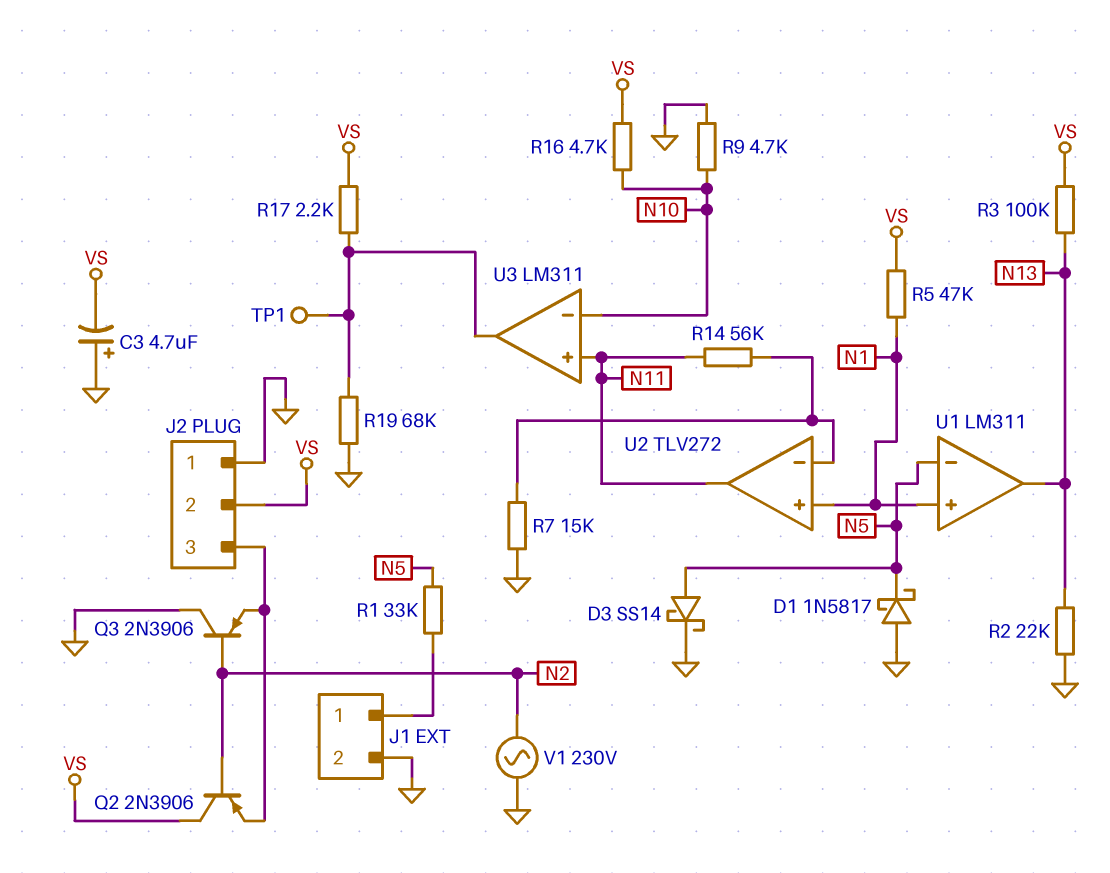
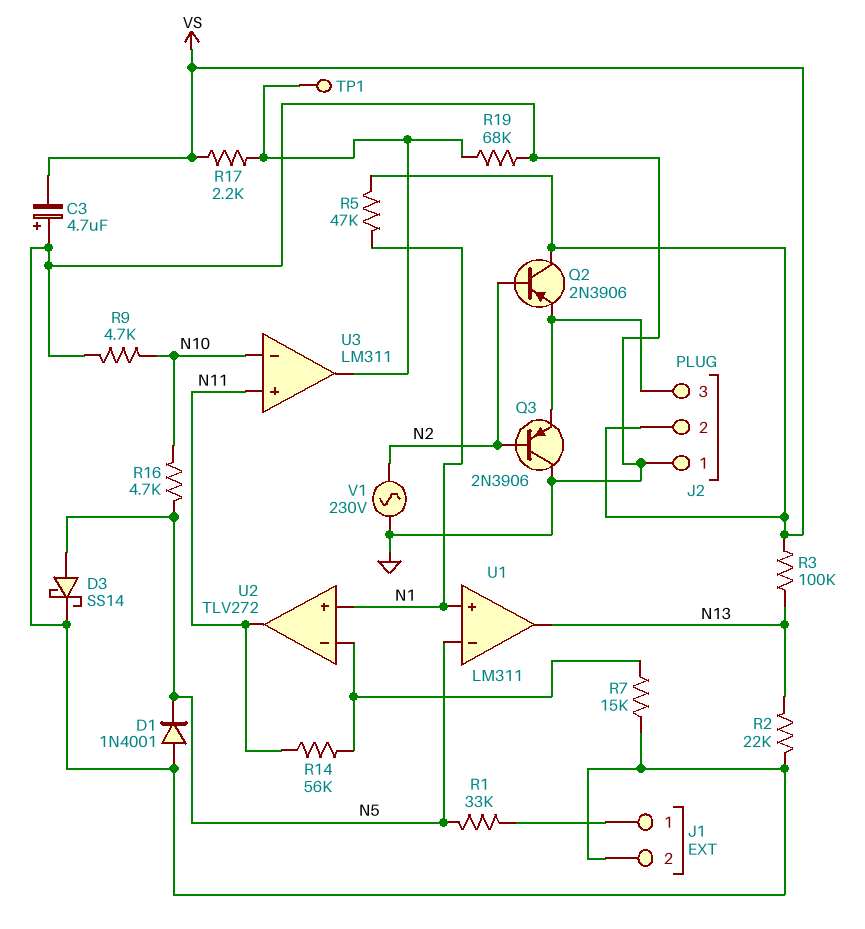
D1: schottky 1N5817 (A GND, K N5) -> diode 1N4001 (A GND, K N5)
R16: 4.7k (N10, VS) -> 4.7k (N5, N10)

